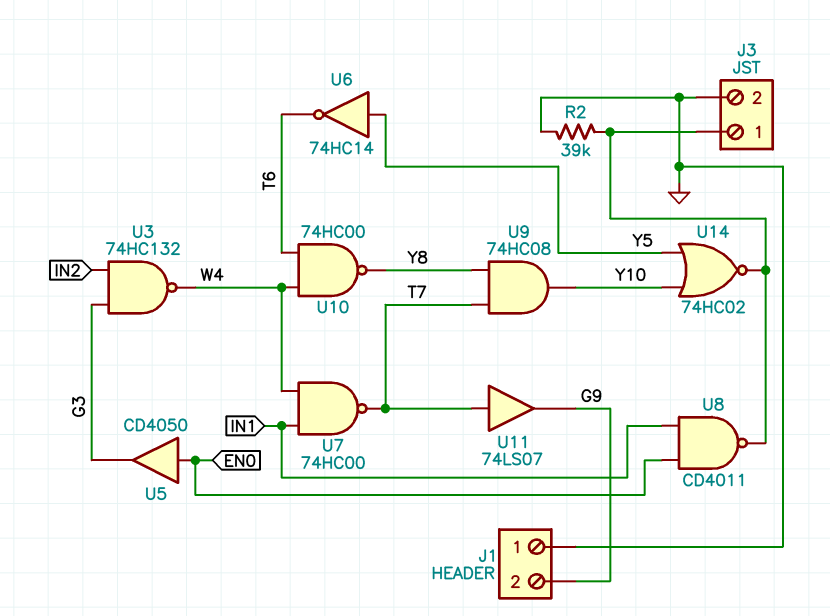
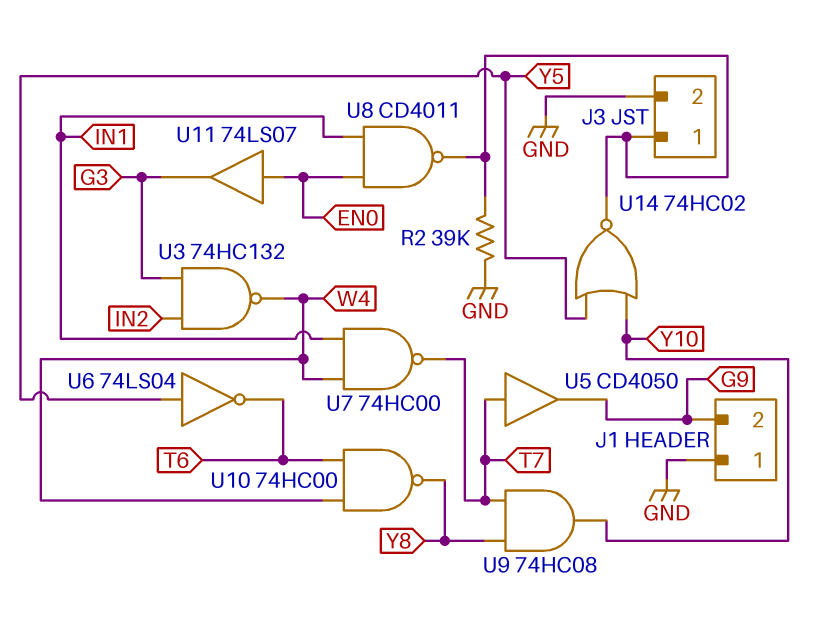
U5: buffer CD4050 (in EN0, out G3) -> buffer CD4050 (in T7, out G9)
U6: NOT 74HC14 (in Y5, out T6) -> NOT 74LS04 (in Y5, out T6)
U11: buffer 74LS07 (in T7, out G9) -> buffer 74LS07 (in EN0, out G3)

